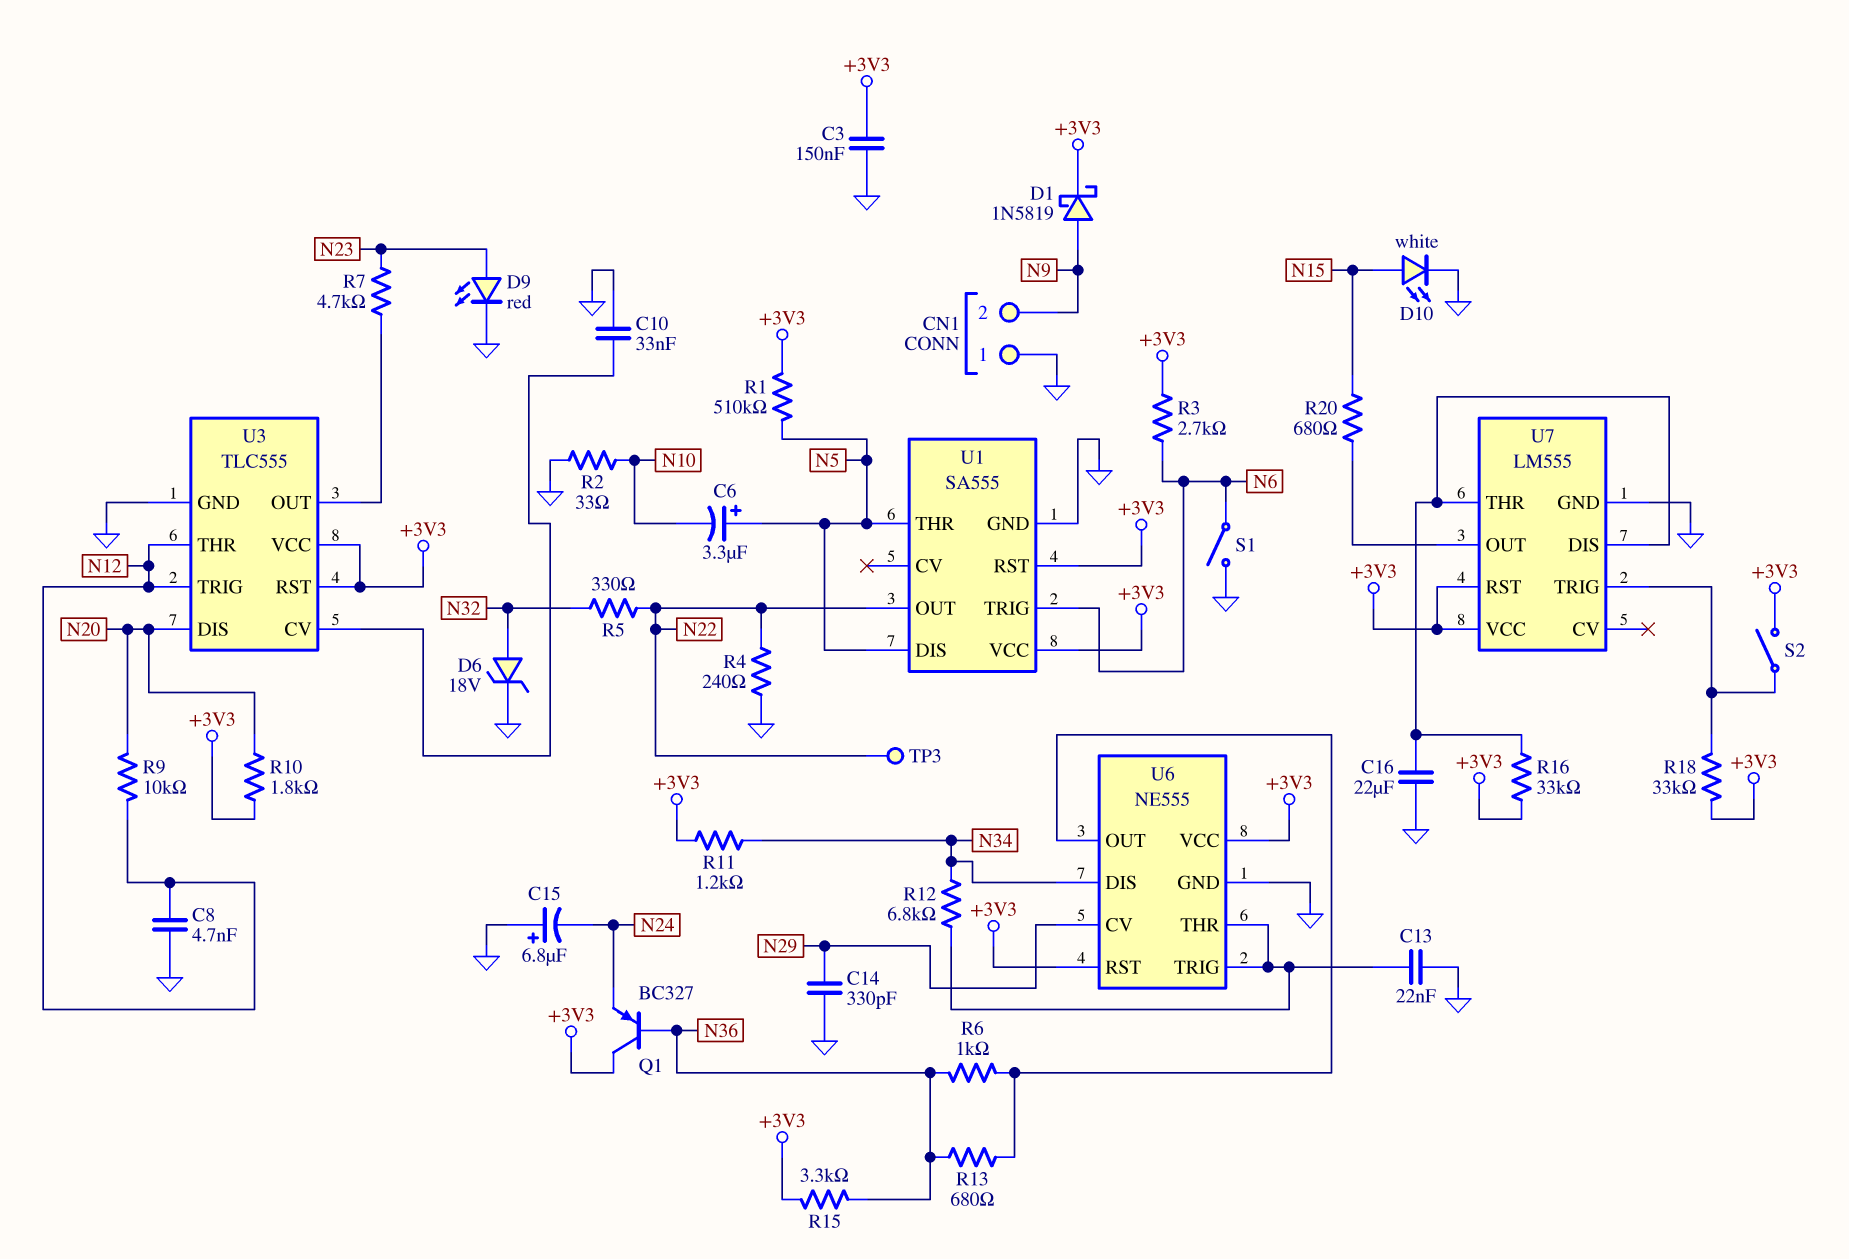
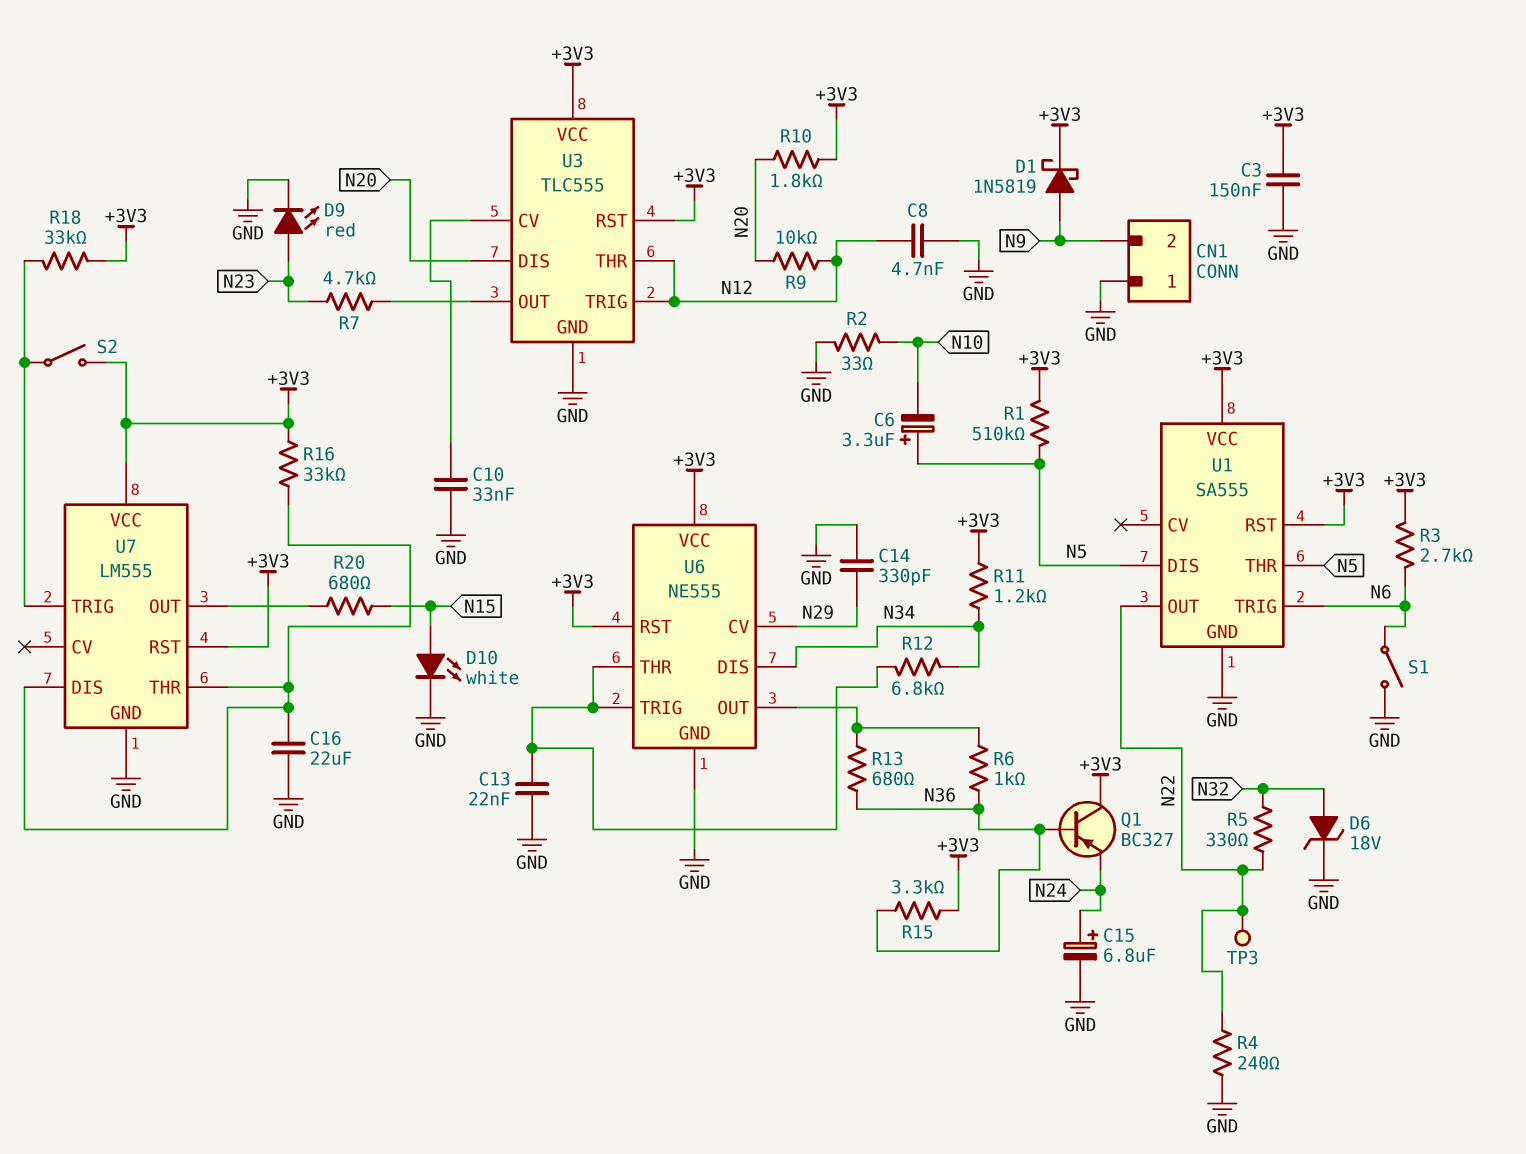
C15: 6.8uF (plus GND, minus N24) -> 6.8uF (plus N24, minus GND)

